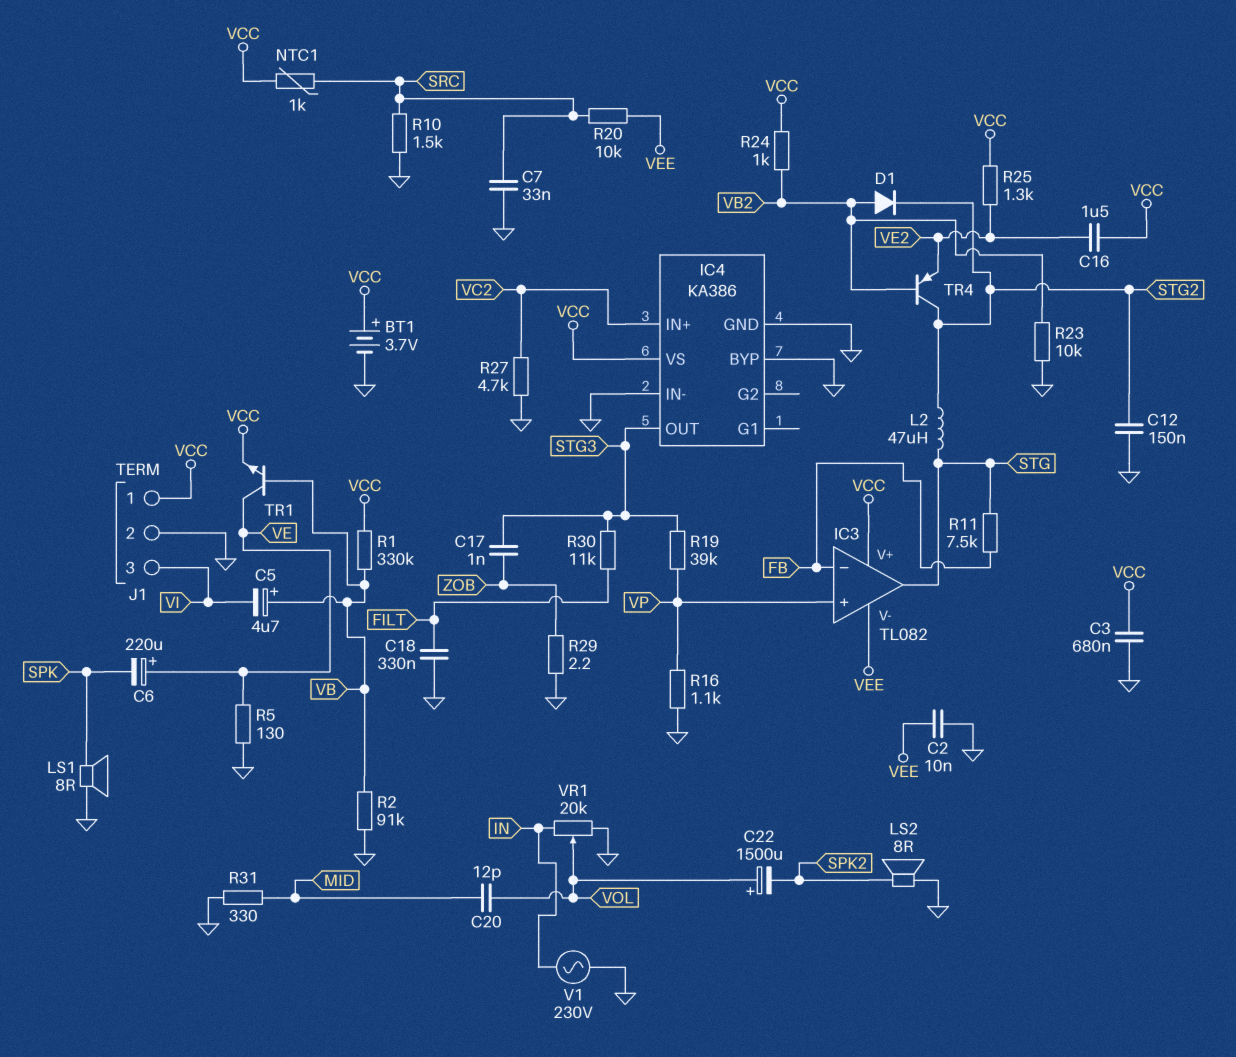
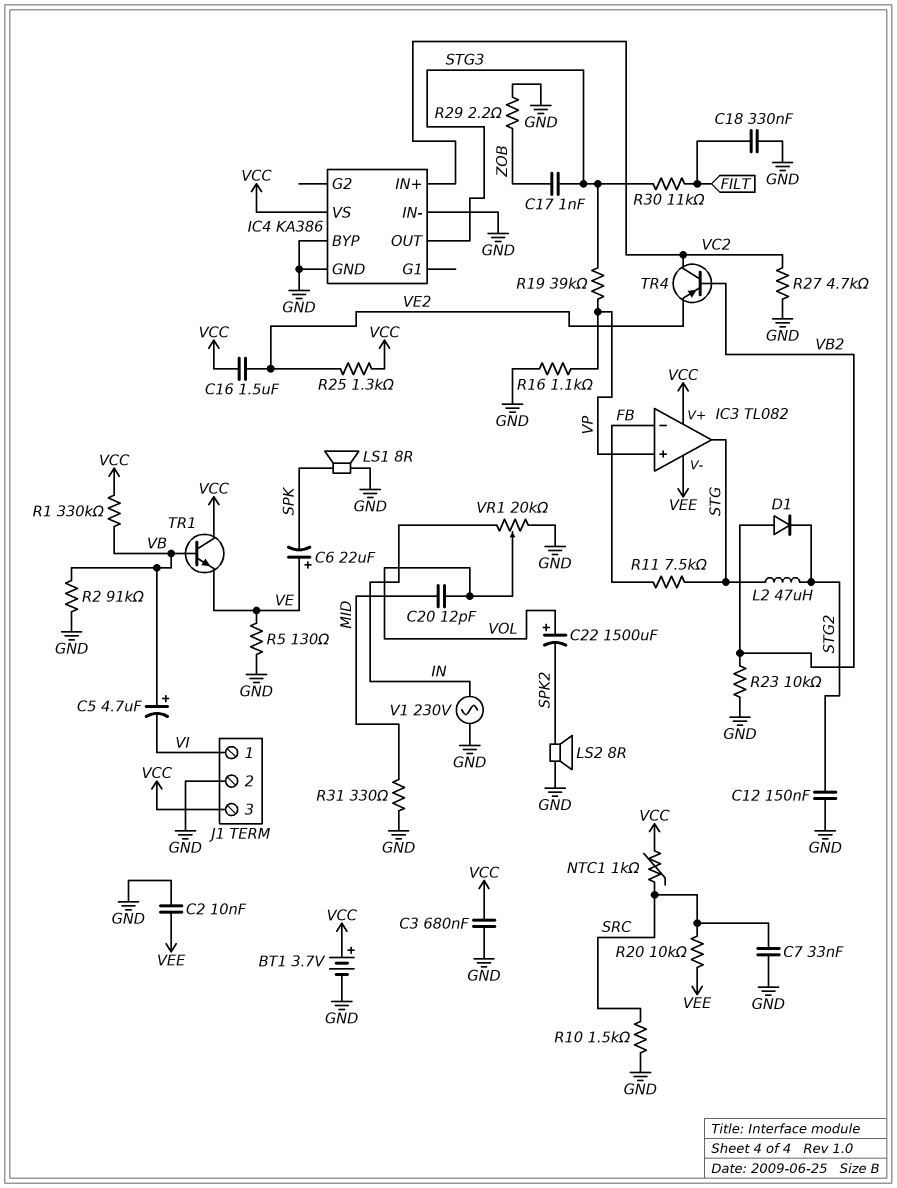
C6: 220uF (plus VE, minus SPK) -> 22uF (plus VE, minus SPK)
J1 pin 1: VCC -> VI
J1 pin 3: VI -> VCC
R24: 1k (VB2, VCC) -> none
TR1: NPN (B VB, C VE, E VCC) -> NPN (B VB, C VCC, E VE)
TR4: PNP (B VB2, C STG2, E VE2) -> PNP (B VB2, C VC2, E VE2)

